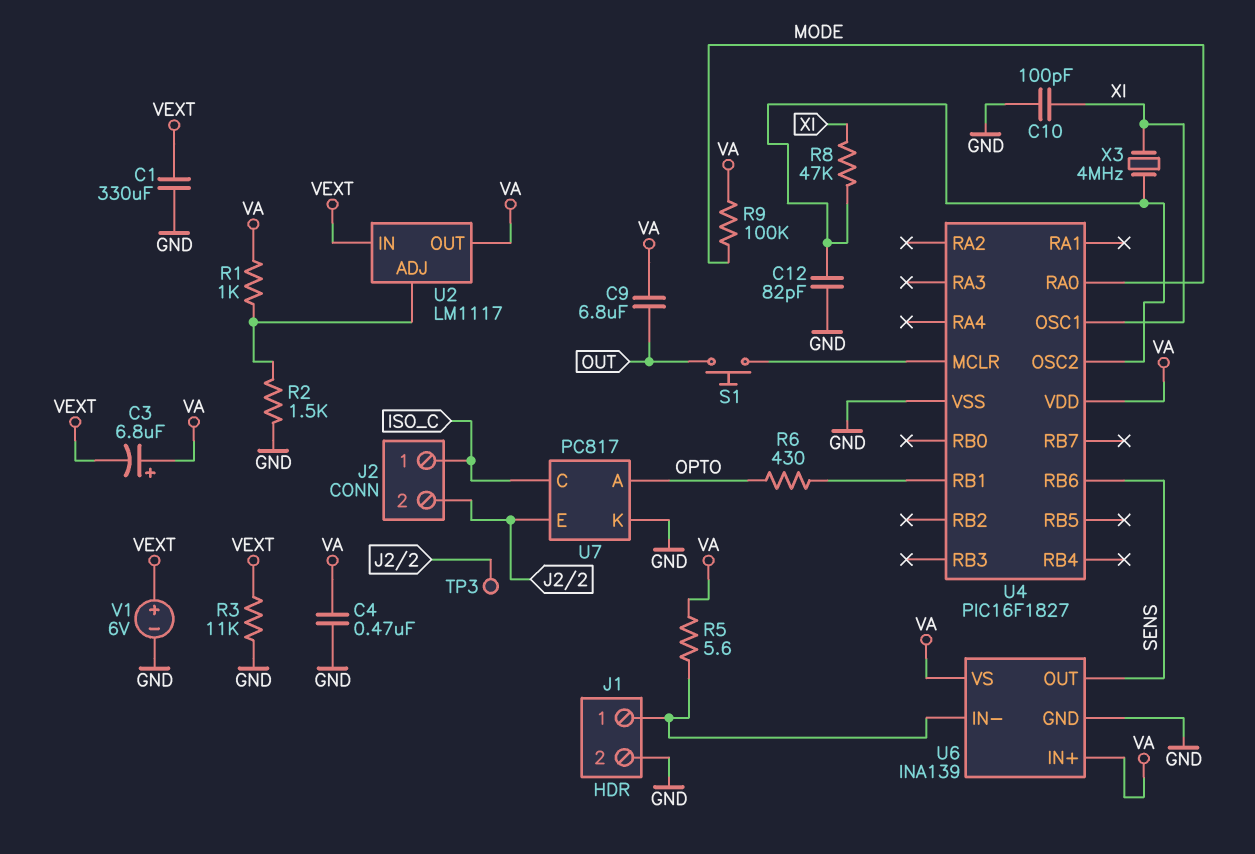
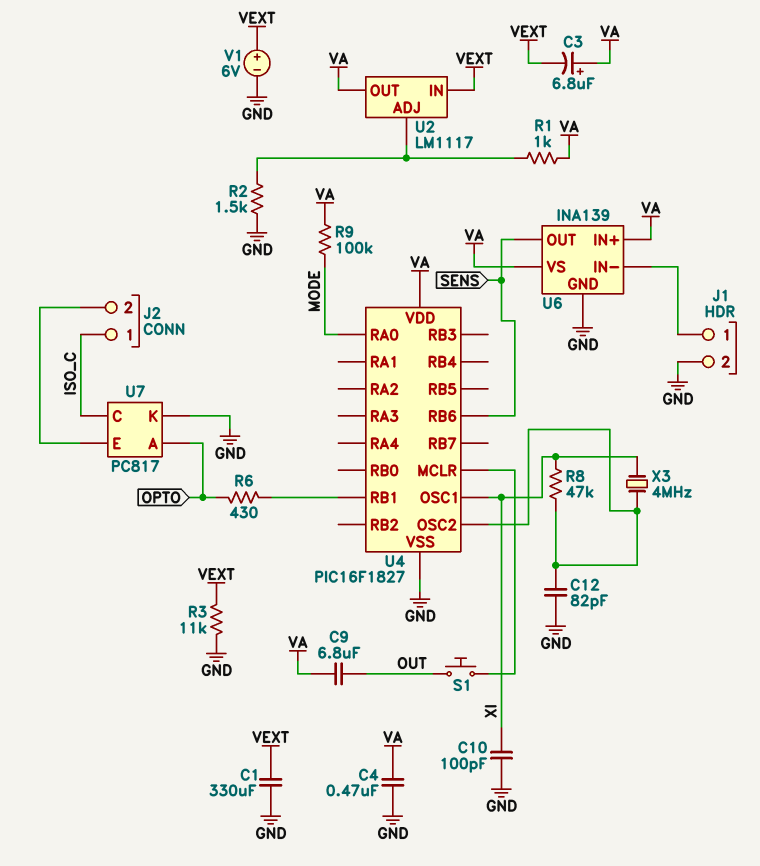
R5: 5.6 (J1/1, VA) -> none
TP3: test point (J2/2) -> none

